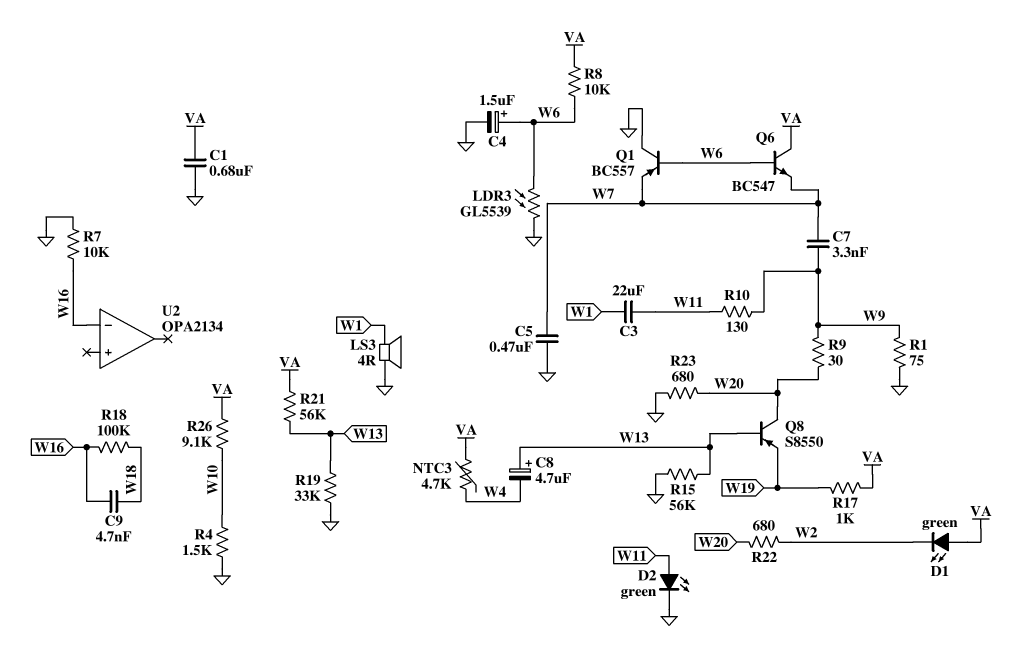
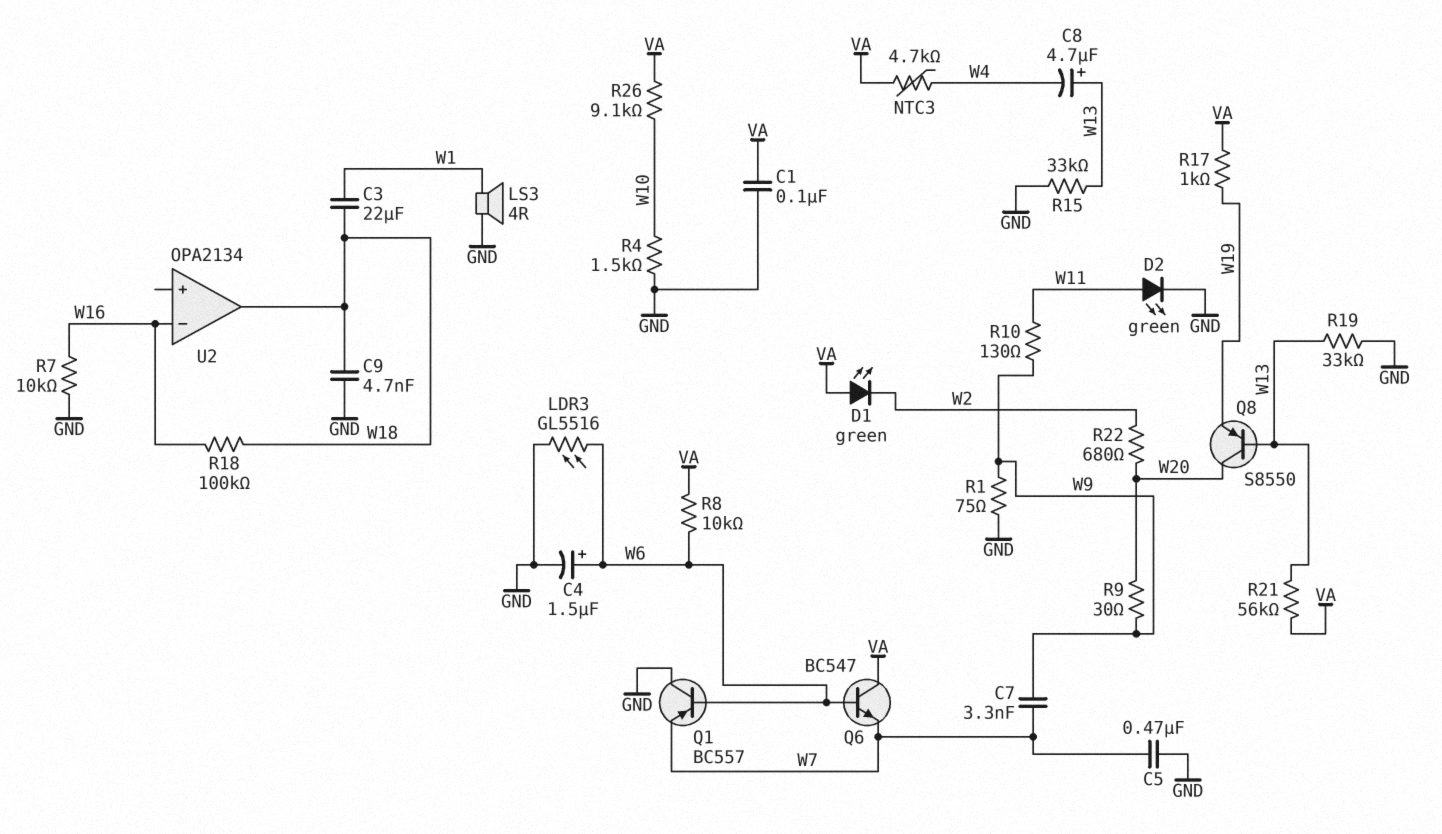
C1: 680nF (GND, VA) -> 100nF (GND, VA)
C3: 22uF (W1, W11) -> 22uF (W1, W18)
C9: 4.7nF (W16, W18) -> 4.7nF (GND, W18)
LDR3: GL5539 (GND, W6) -> GL5516 (GND, W6)
R15: 56k (GND, W13) -> 33k (GND, W13)
R23: 680 (GND, W20) -> none
U2 pin out: none -> W18

